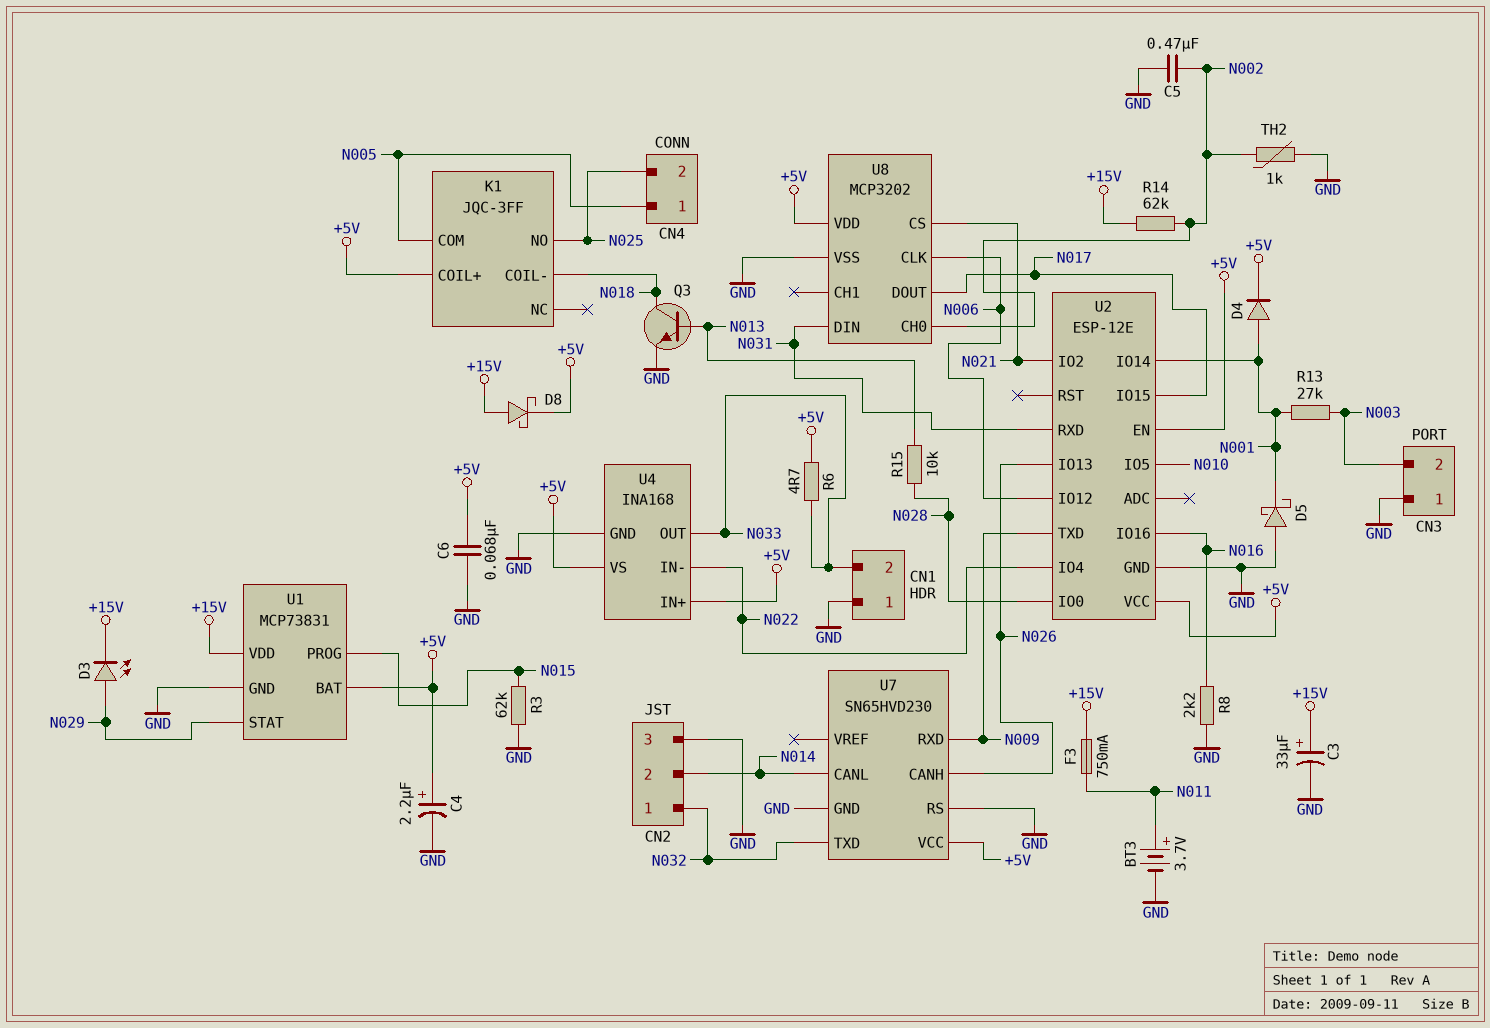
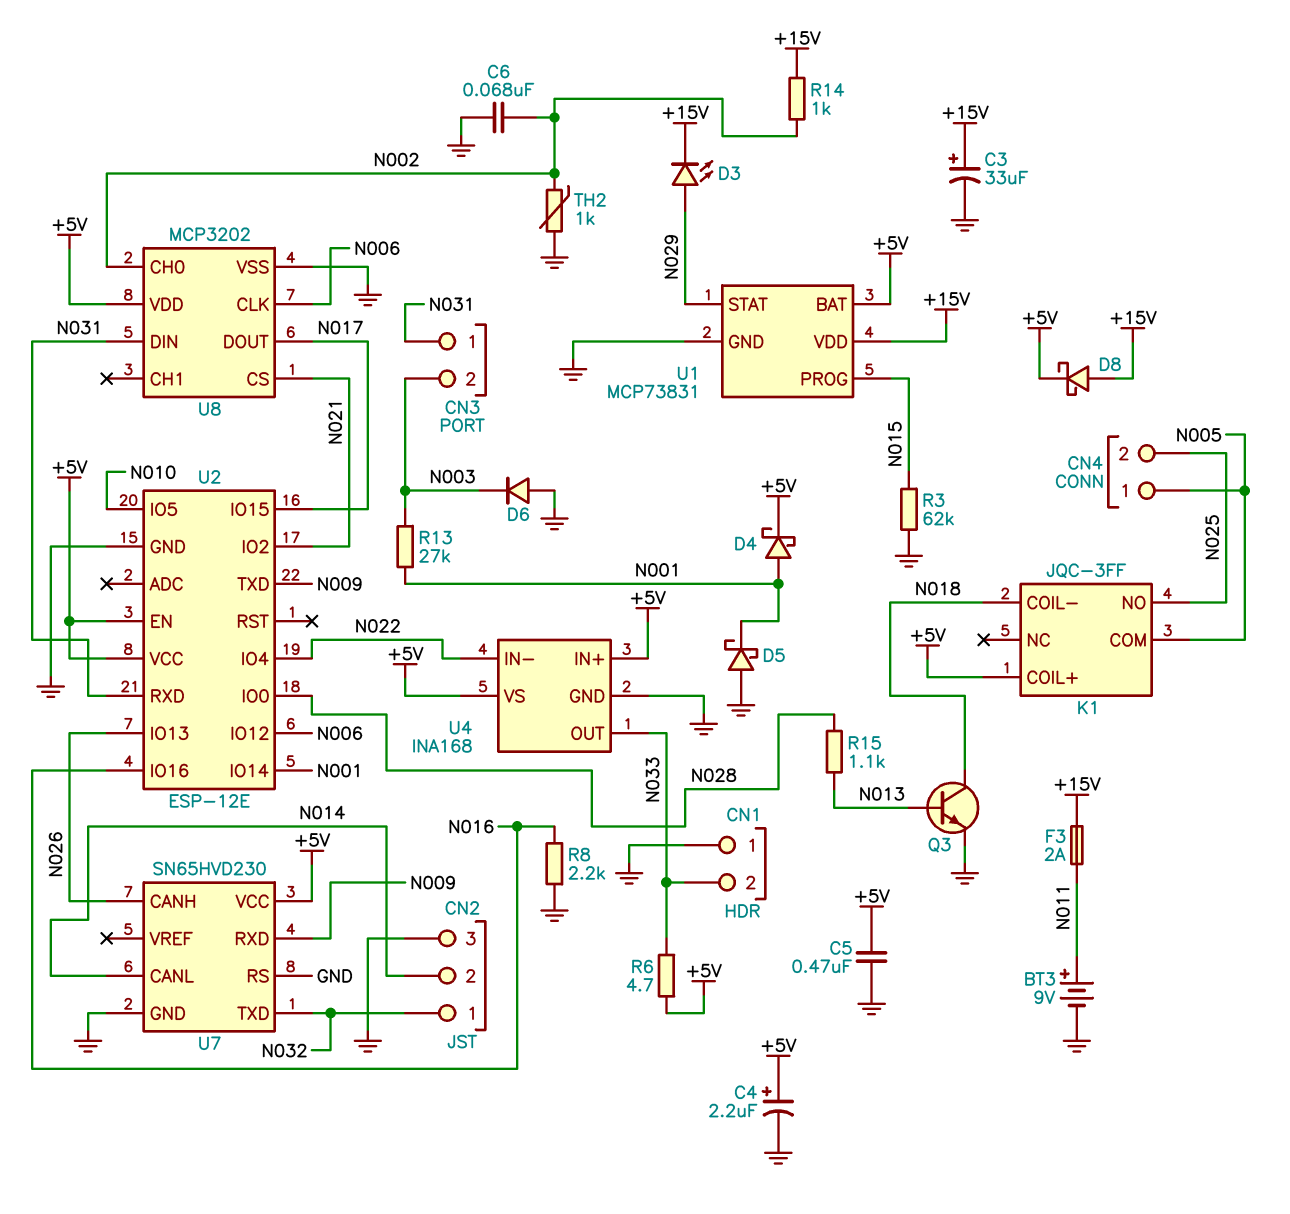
BT3: 3.7V (plus N011, minus GND) -> 9V (plus N011, minus GND)
C5: 470nF (GND, N002) -> 470nF (+5V, GND)
C6: 68nF (+5V, GND) -> 68nF (GND, N002)
CN3 pin 1: GND -> N031
D4: diode (A N001, K +5V) -> schottky (A N001, K +5V)
D6: none -> diode (A GND, K N003)
F3: 750mA (+15V, N011) -> 2A (+15V, N011)
R14: 62k (+15V, N002) -> 1k (+15V, N002)
R15: 10k (N013, N028) -> 1.1k (N013, N028)

